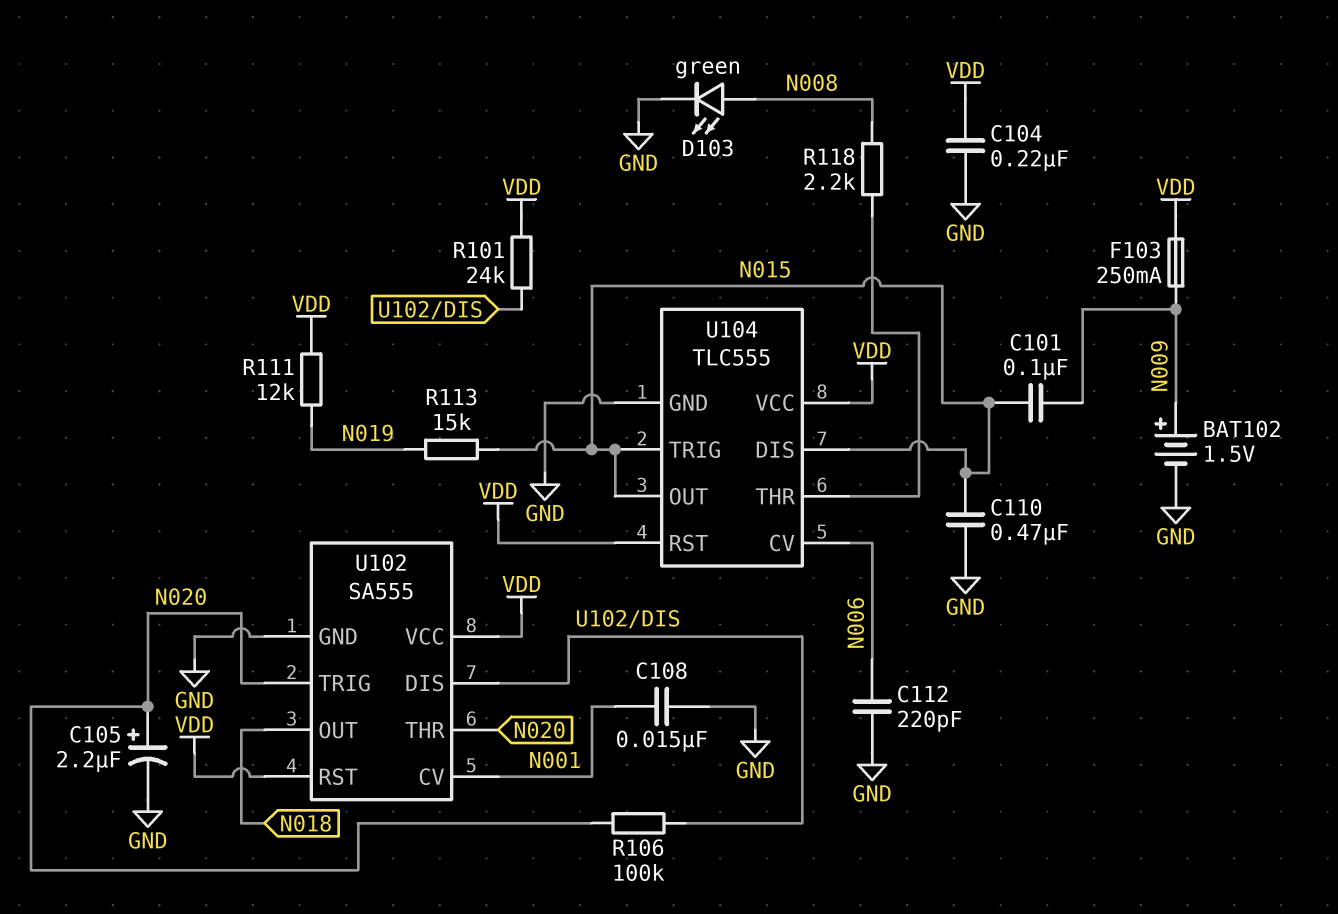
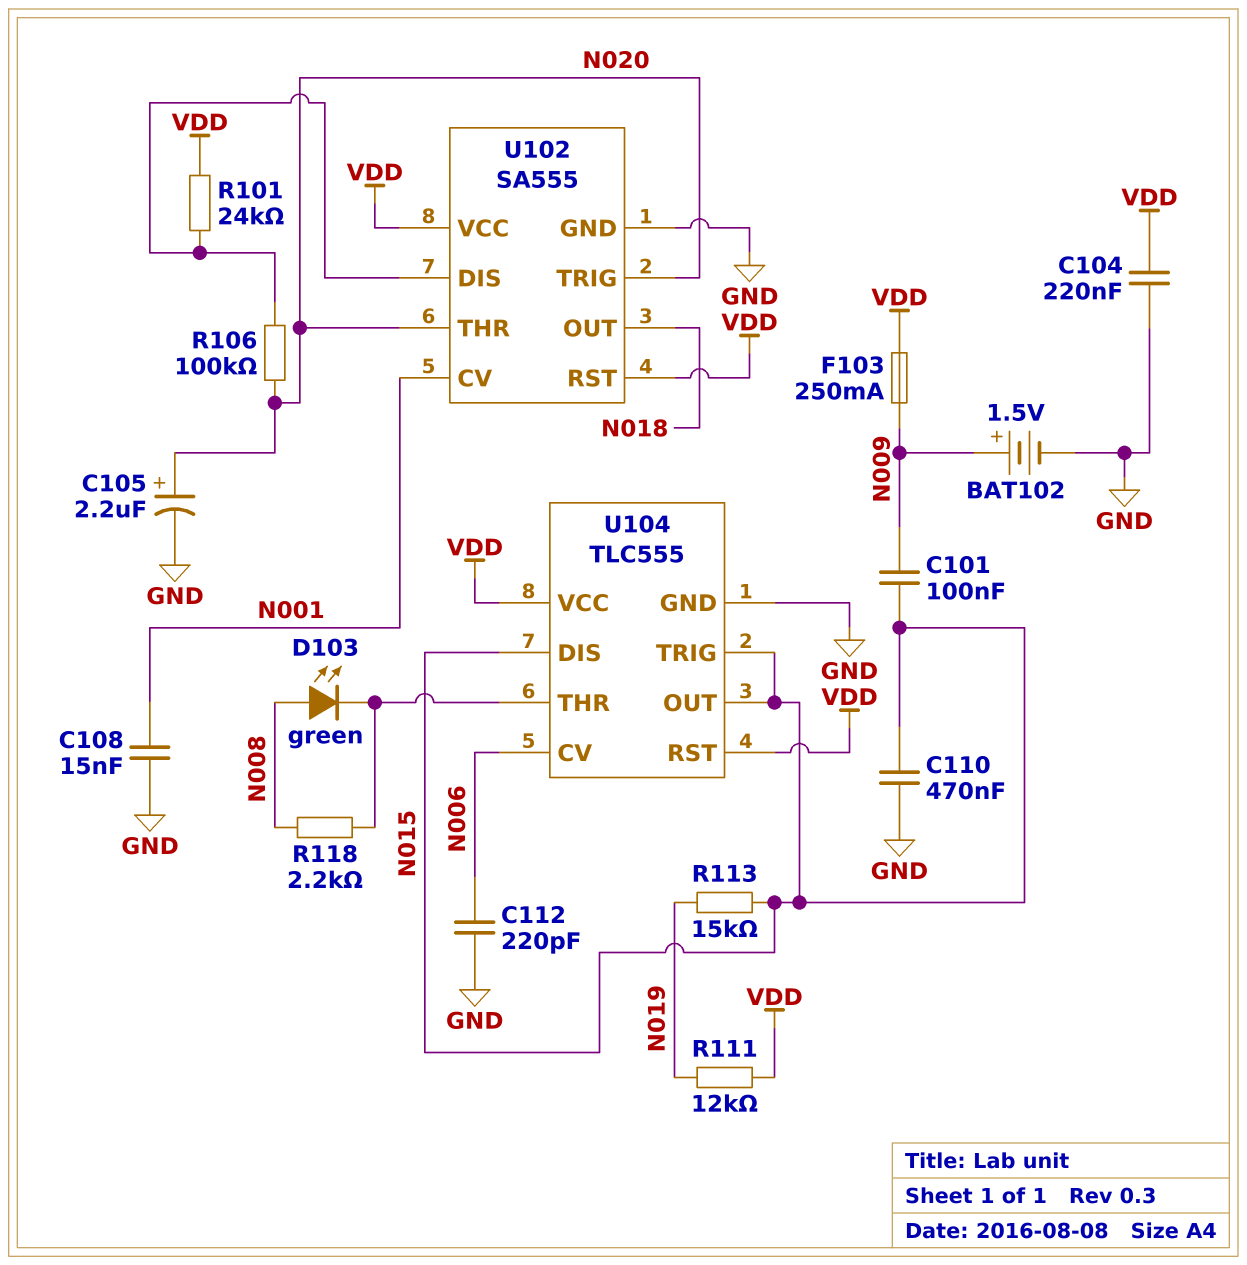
D103: LED green (A N008, K GND) -> LED green (A N008, K U104/THR)

